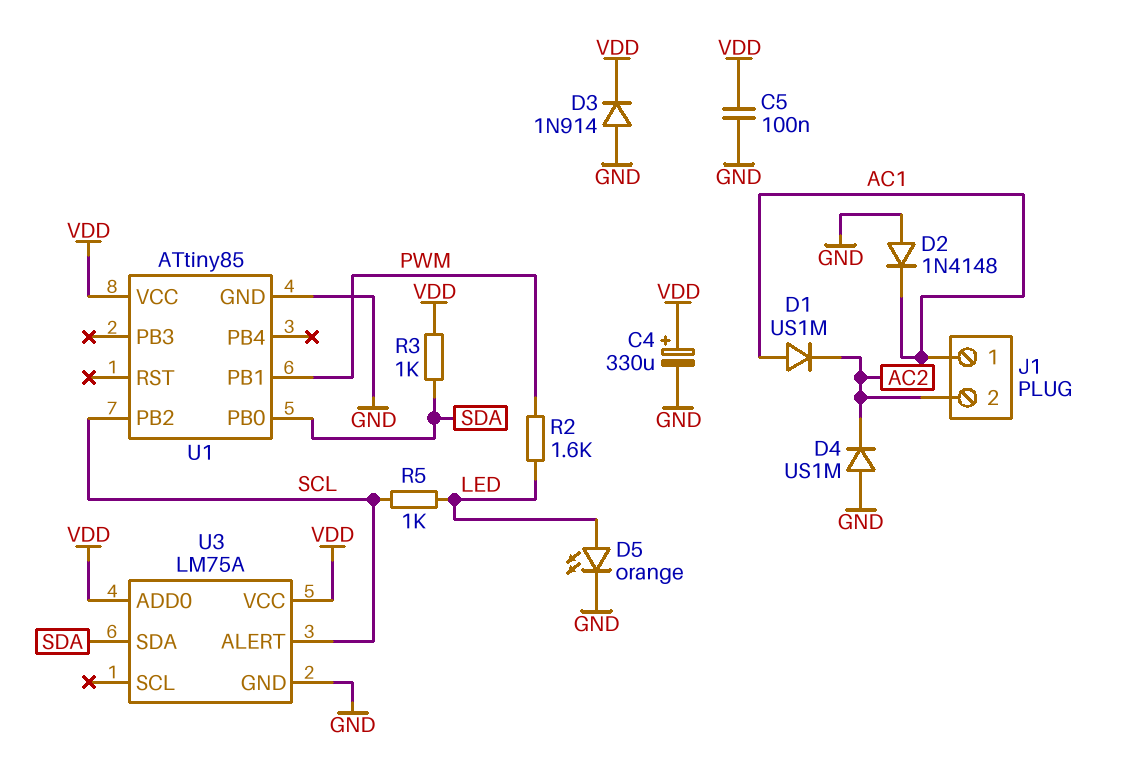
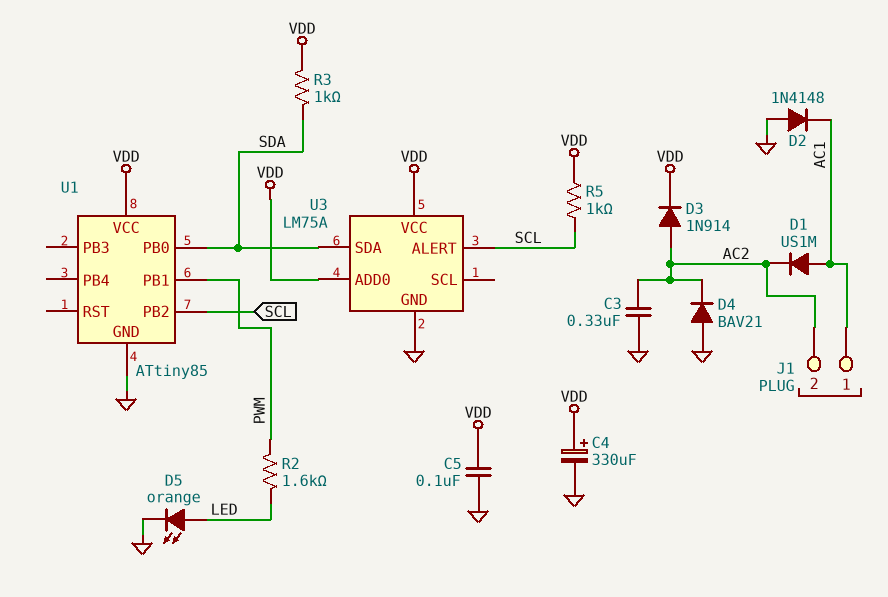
C3: none -> 330nF (AC2, GND)
D3: diode 1N914 (A GND, K VDD) -> diode 1N914 (A AC2, K VDD)
D4: diode US1M (A GND, K AC2) -> diode BAV21 (A GND, K AC2)
R5: 1k (LED, SCL) -> 1k (SCL, VDD)

